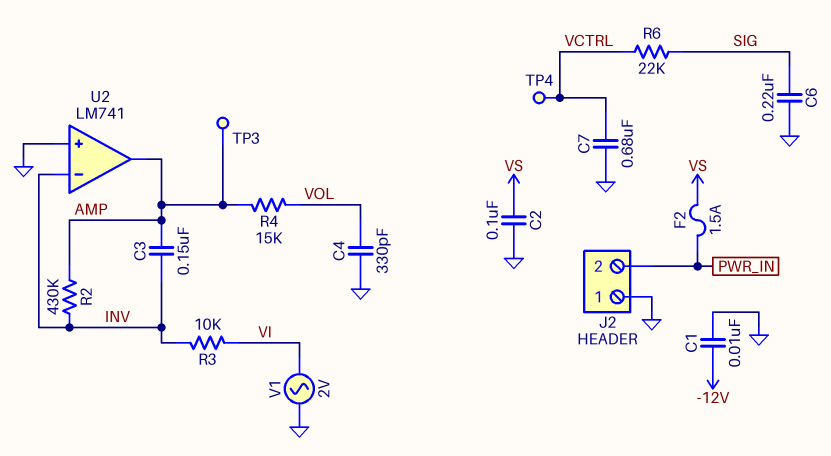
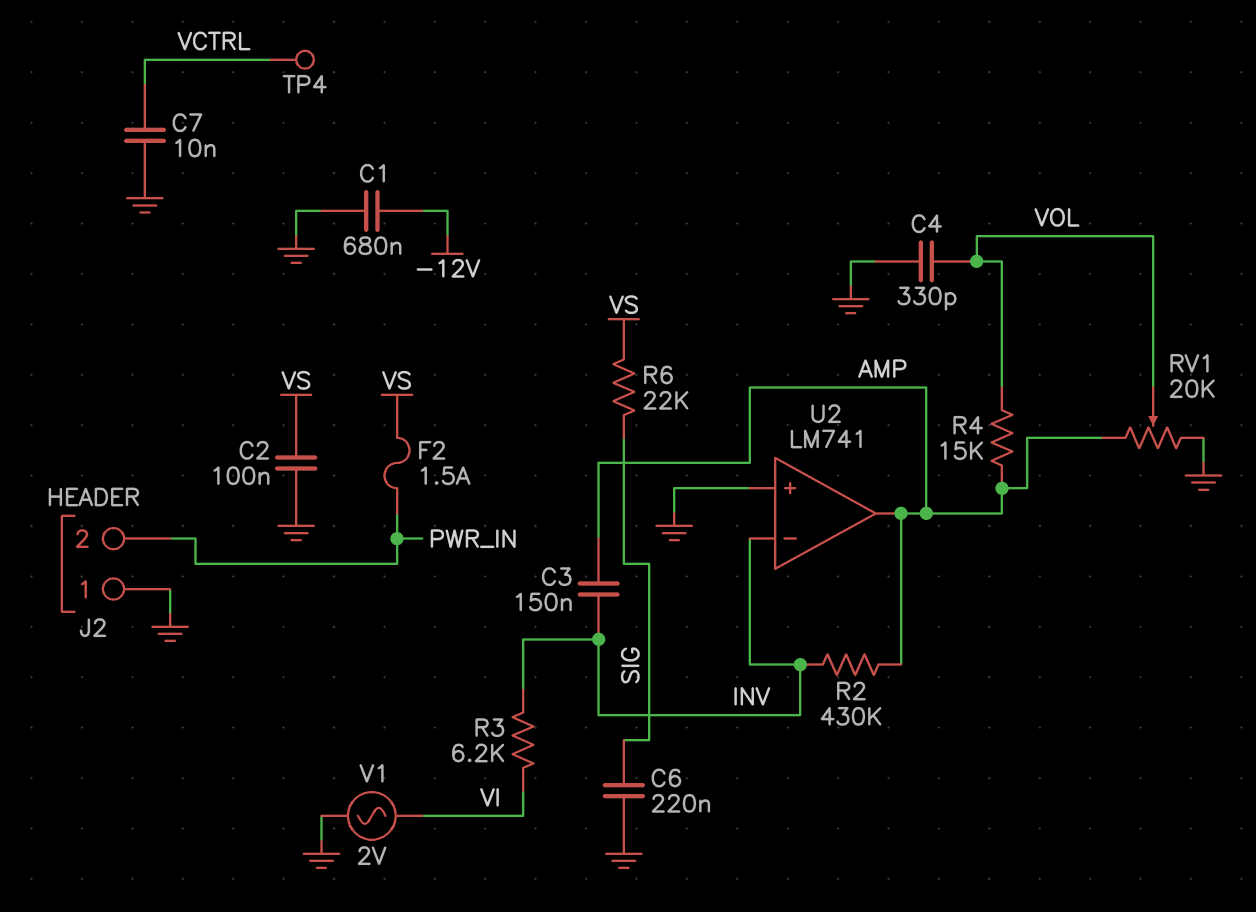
C1: 10nF (-12V, GND) -> 680nF (-12V, GND)
C7: 680nF (GND, VCTRL) -> 10nF (GND, VCTRL)
R3: 10k (INV, VI) -> 6.2k (INV, VI)
R6: 22k (SIG, VCTRL) -> 22k (SIG, VS)
RV1: none -> 20k (AMP, GND, wiper VOL)
TP3: test point (AMP) -> none

